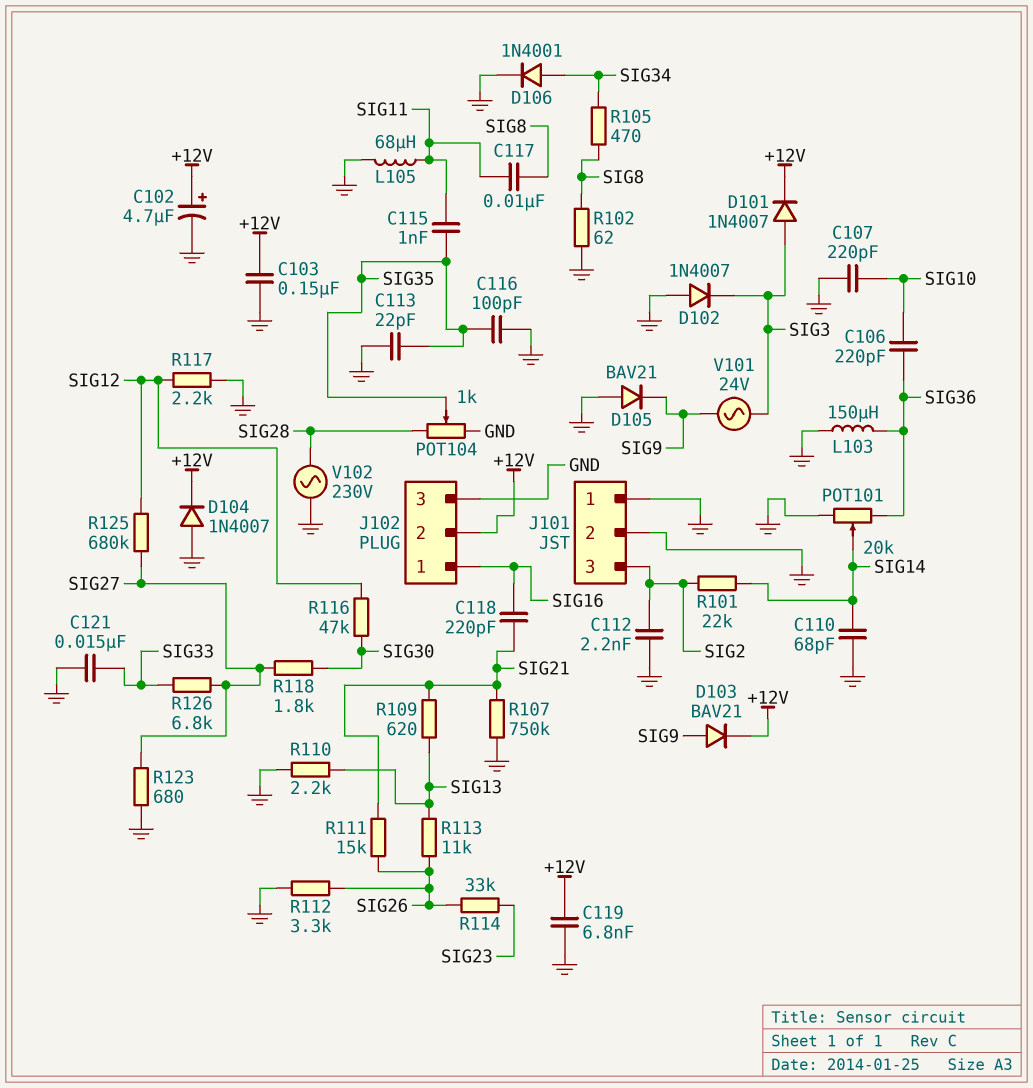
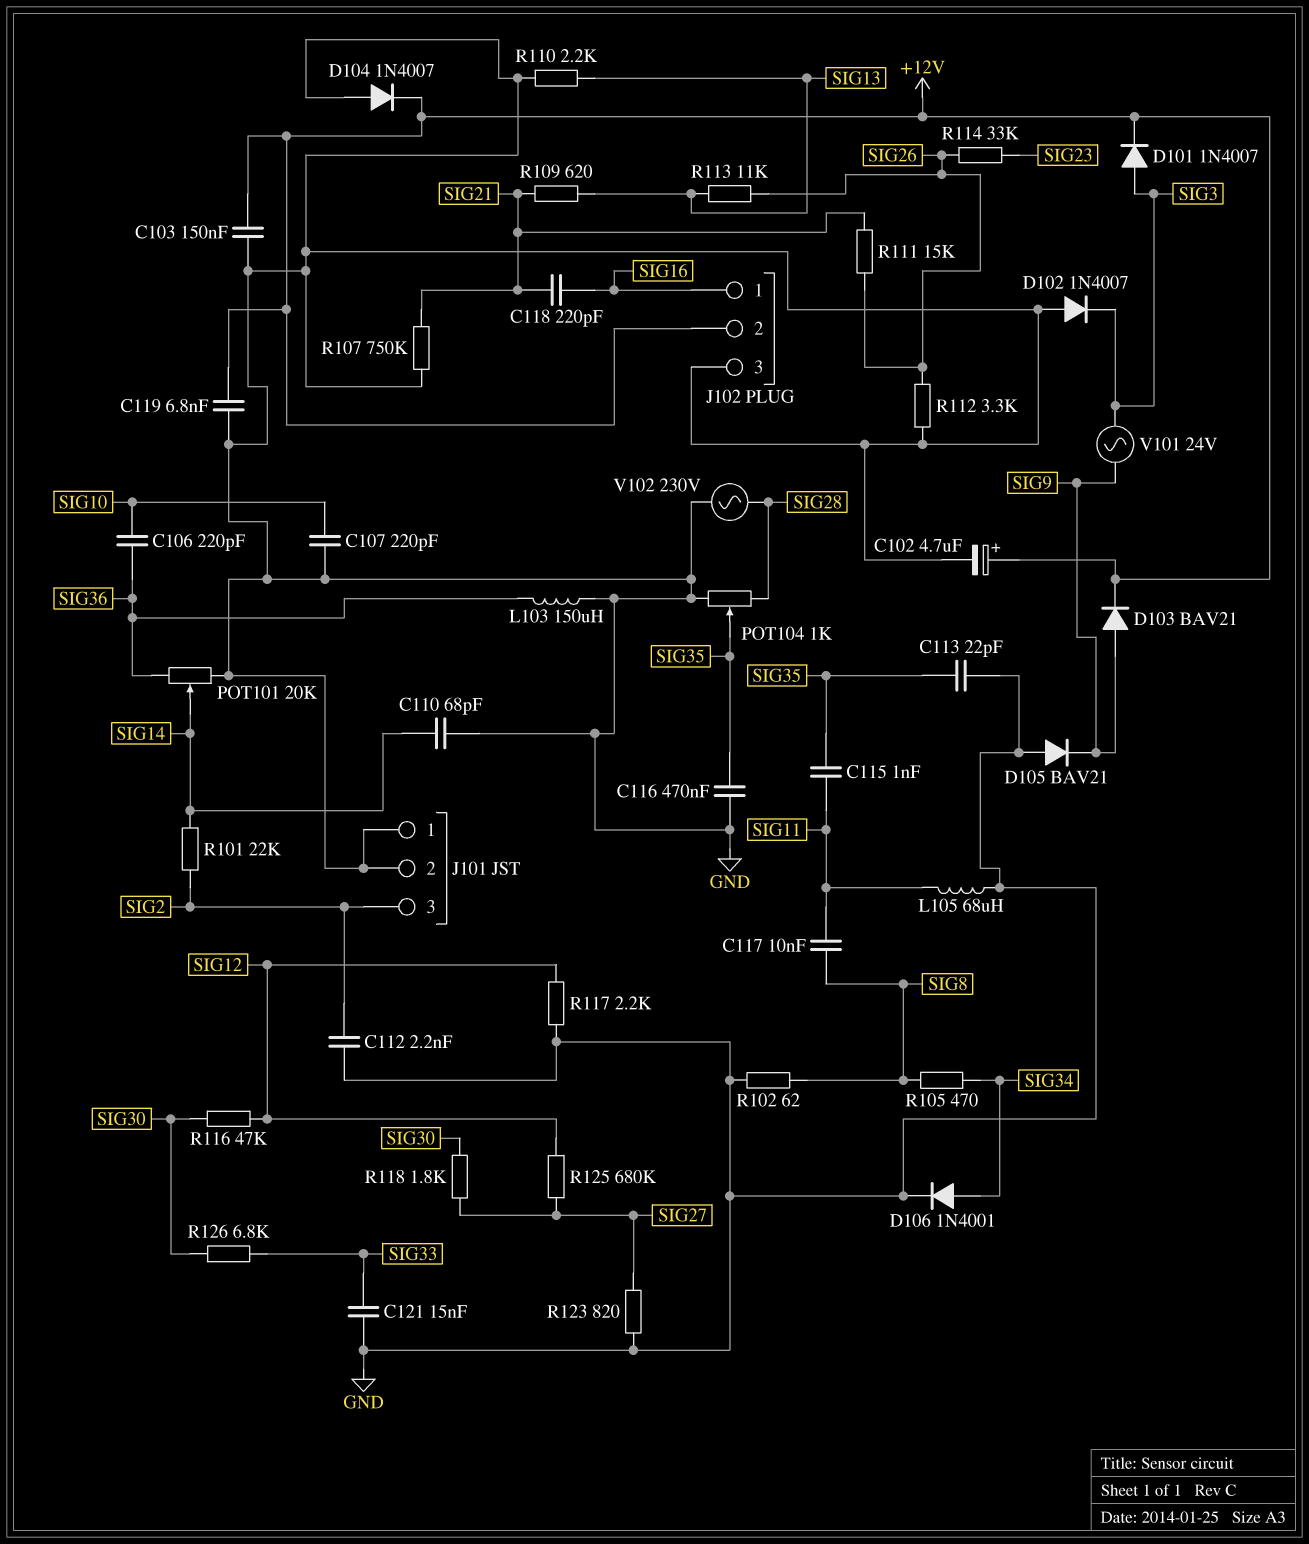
C116: 100pF (GND, SIG35) -> 470nF (GND, SIG35)
R123: 680 (GND, SIG27) -> 820 (GND, SIG27)
R126: 6.8k (SIG27, SIG33) -> 6.8k (SIG30, SIG33)

